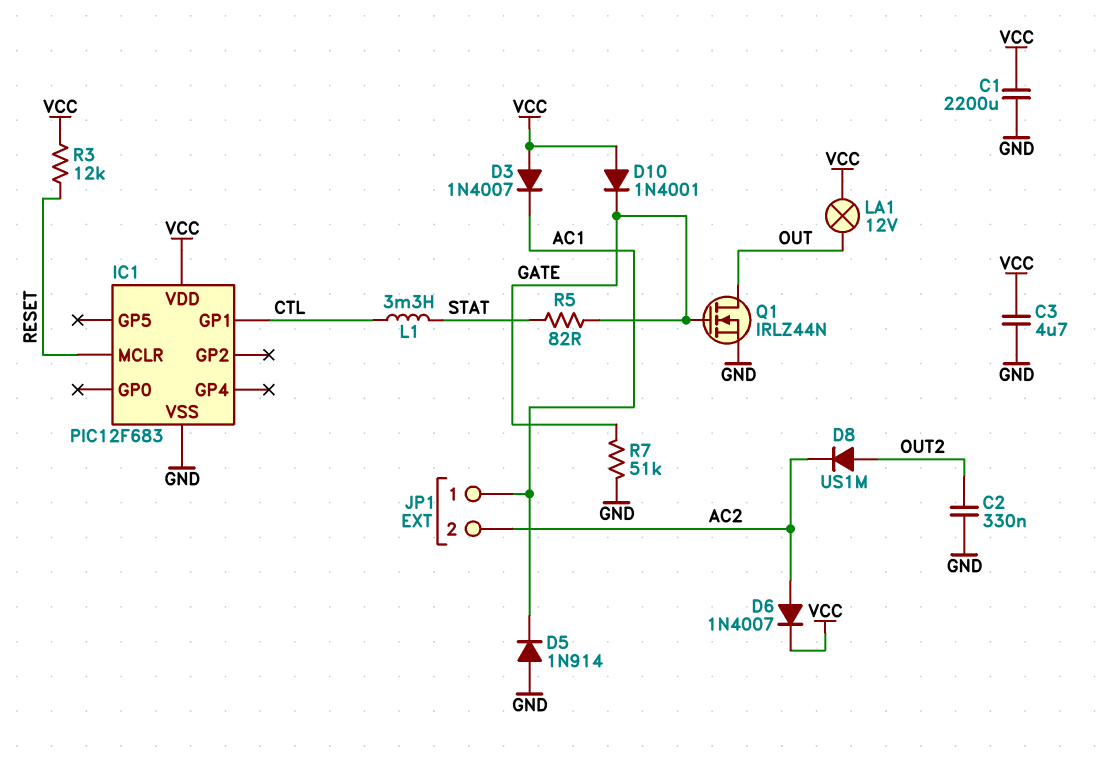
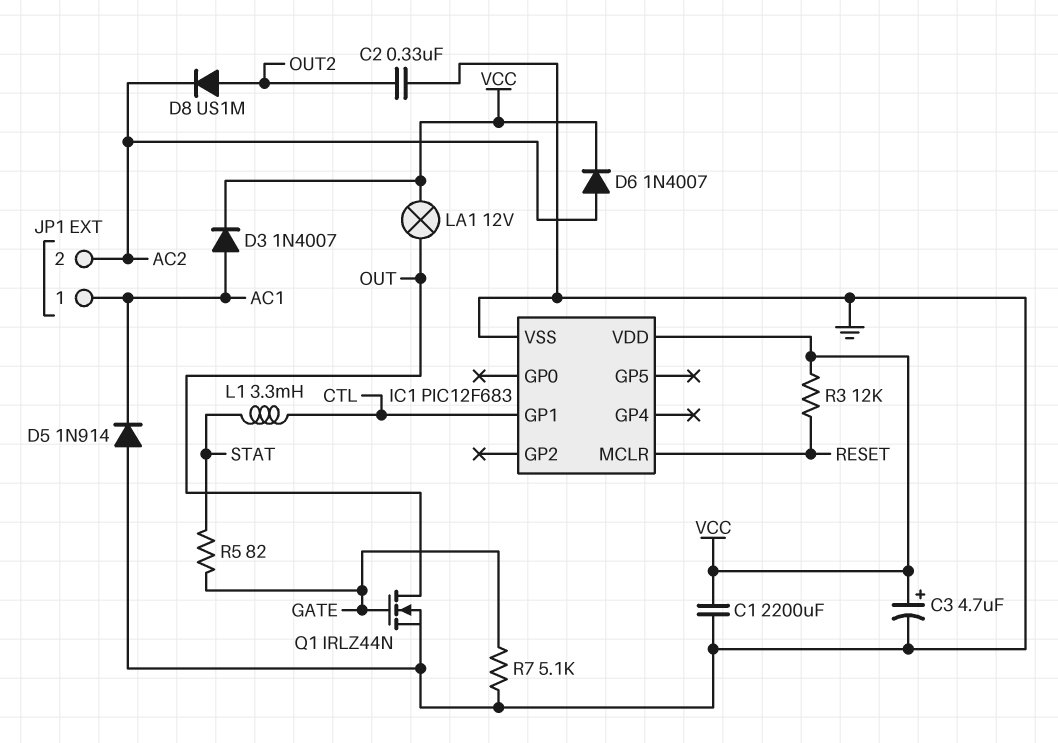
C3: 4.7uF (GND, VCC) -> 4.7uF (plus VCC, minus GND)
D3: diode 1N4007 (A VCC, K AC1) -> diode 1N4007 (A AC1, K VCC)
D10: diode 1N4001 (A VCC, K GATE) -> none
R7: 51k (GATE, GND) -> 5.1k (GATE, GND)

